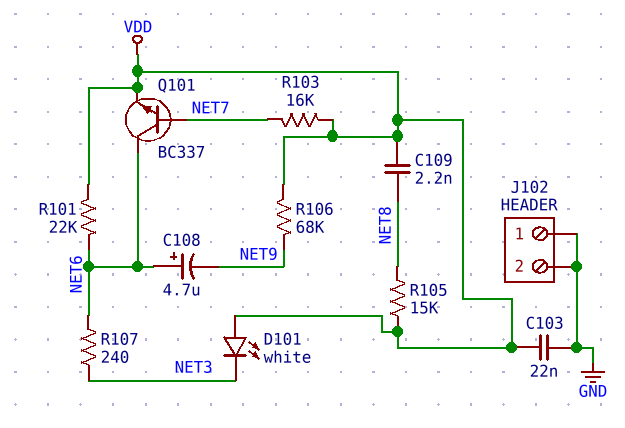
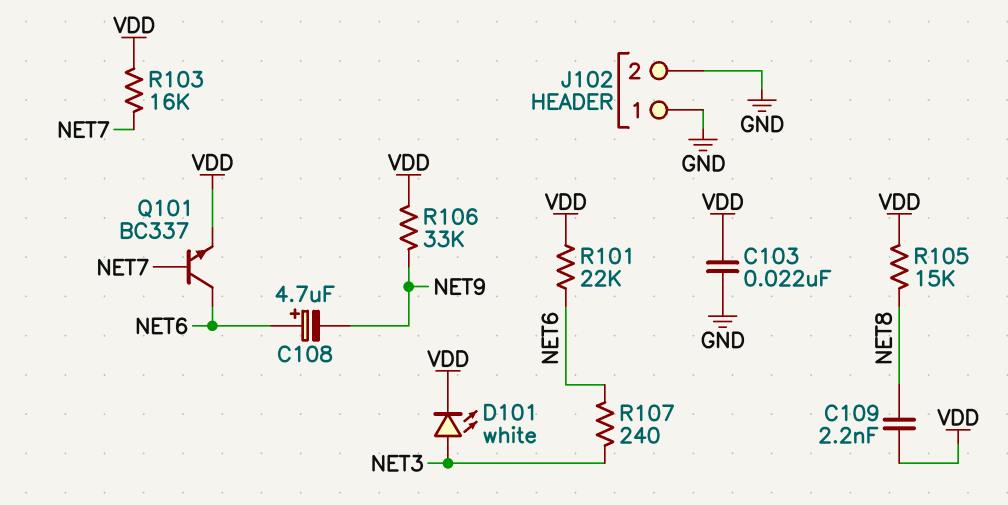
D101: LED white (A VDD, K NET3) -> LED white (A NET3, K VDD)
R106: 68k (NET9, VDD) -> 33k (NET9, VDD)

